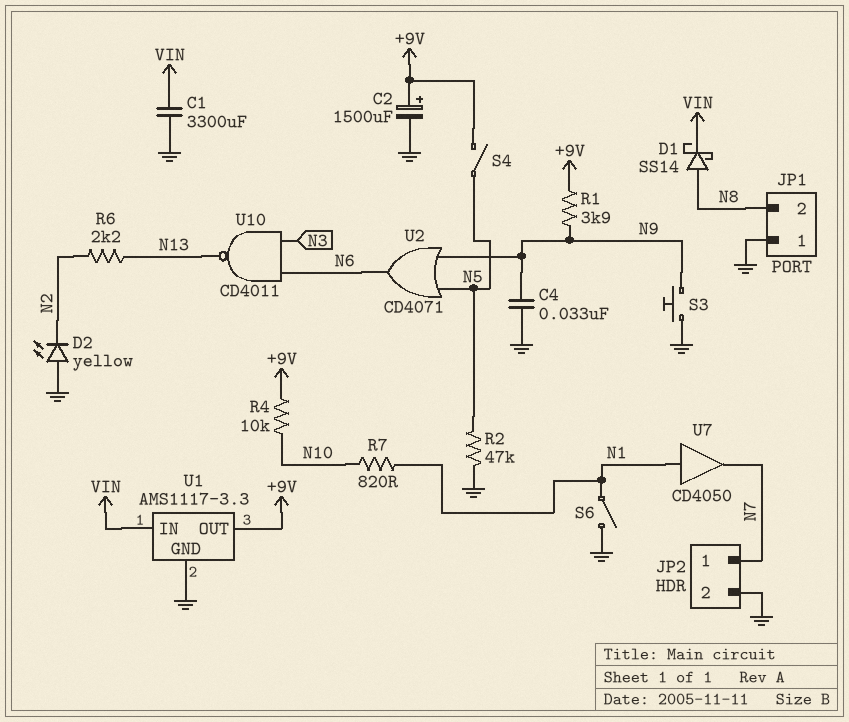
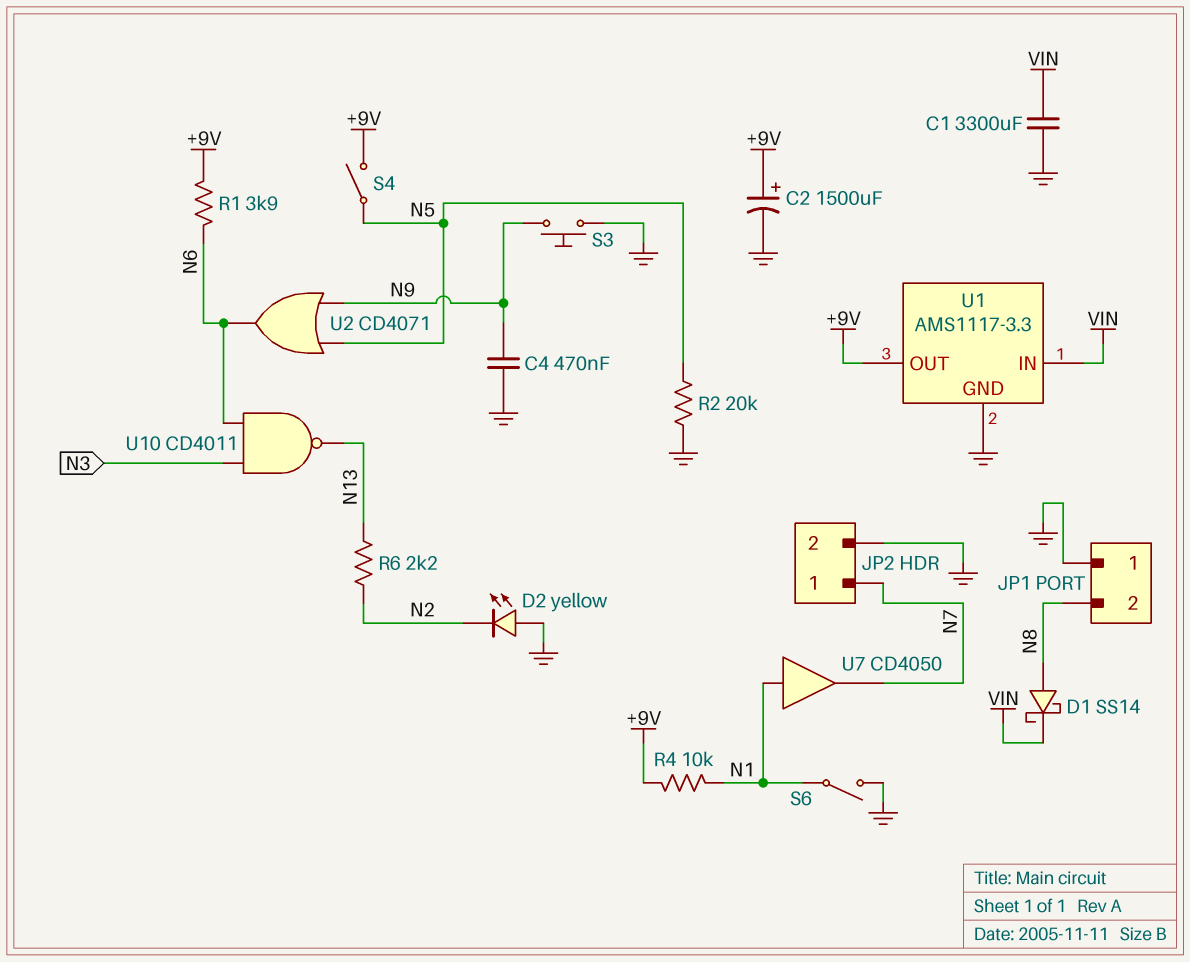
C4: 33nF (GND, N9) -> 470nF (GND, N9)
R1: 3.9k (+9V, N9) -> 3.9k (+9V, N6)
R2: 47k (GND, N5) -> 20k (GND, N5)
R4: 10k (+9V, N10) -> 10k (+9V, N1)
R7: 820 (N1, N10) -> none

